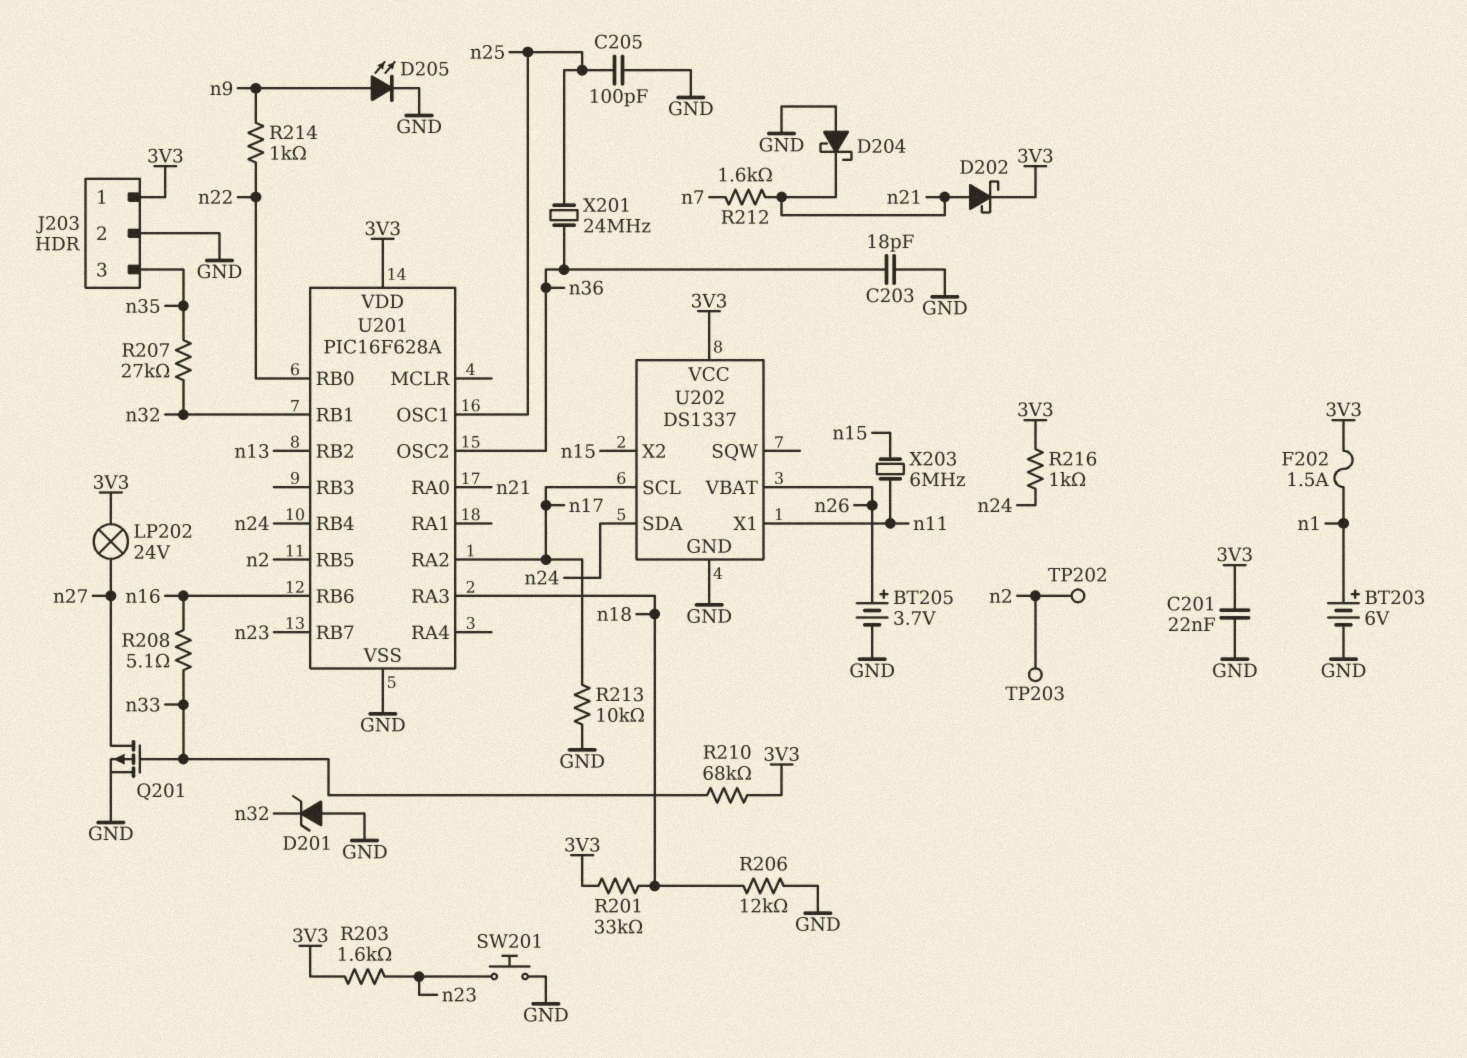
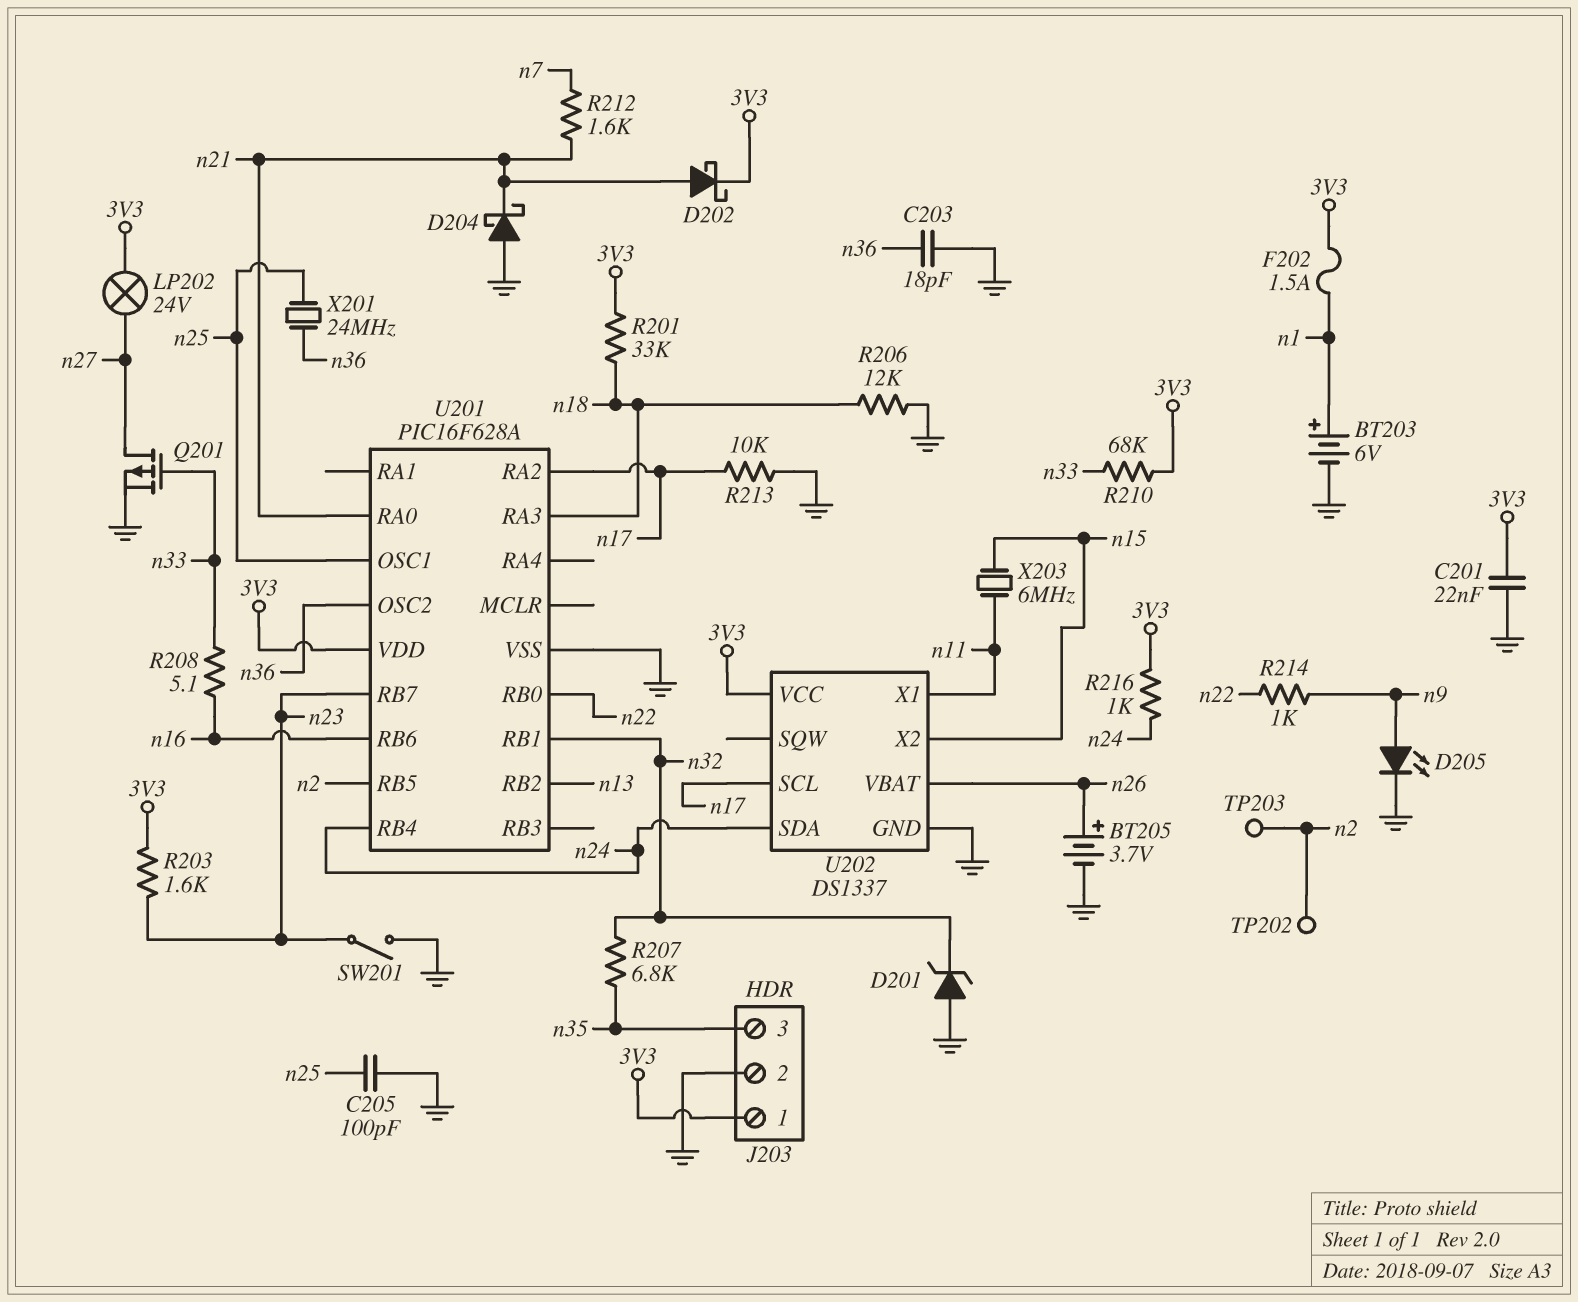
R207: 27k (n32, n35) -> 6.8k (n32, n35)
SW201: button (GND, n23) -> switch (GND, n23)

